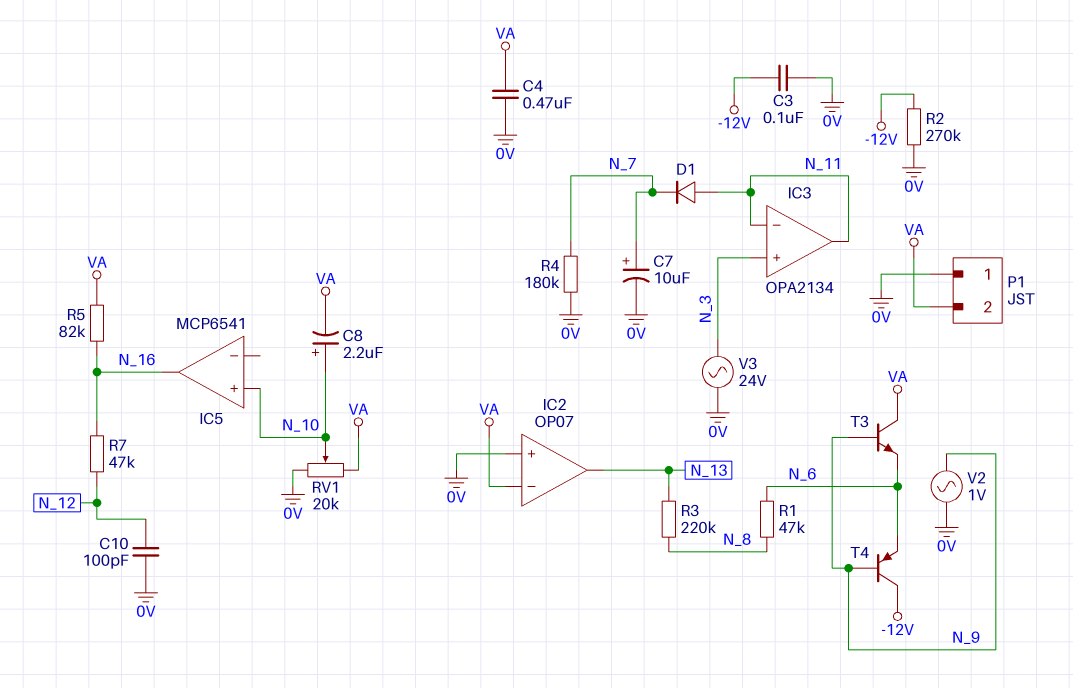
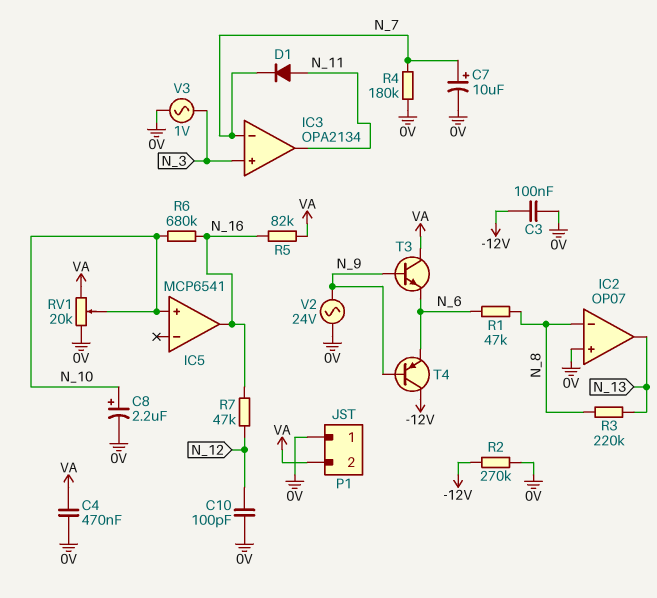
C8: 2.2uF (plus N_10, minus VA) -> 2.2uF (plus N_10, minus 0V)
IC2 pin in-: VA -> N_8
IC3 pin in-: N_11 -> N_7
R6: none -> 680k (N_10, N_16)
V2: AC 1V (0V, N_9) -> AC 24V (0V, N_9)
V3: AC 24V (0V, N_3) -> AC 1V (0V, N_3)

